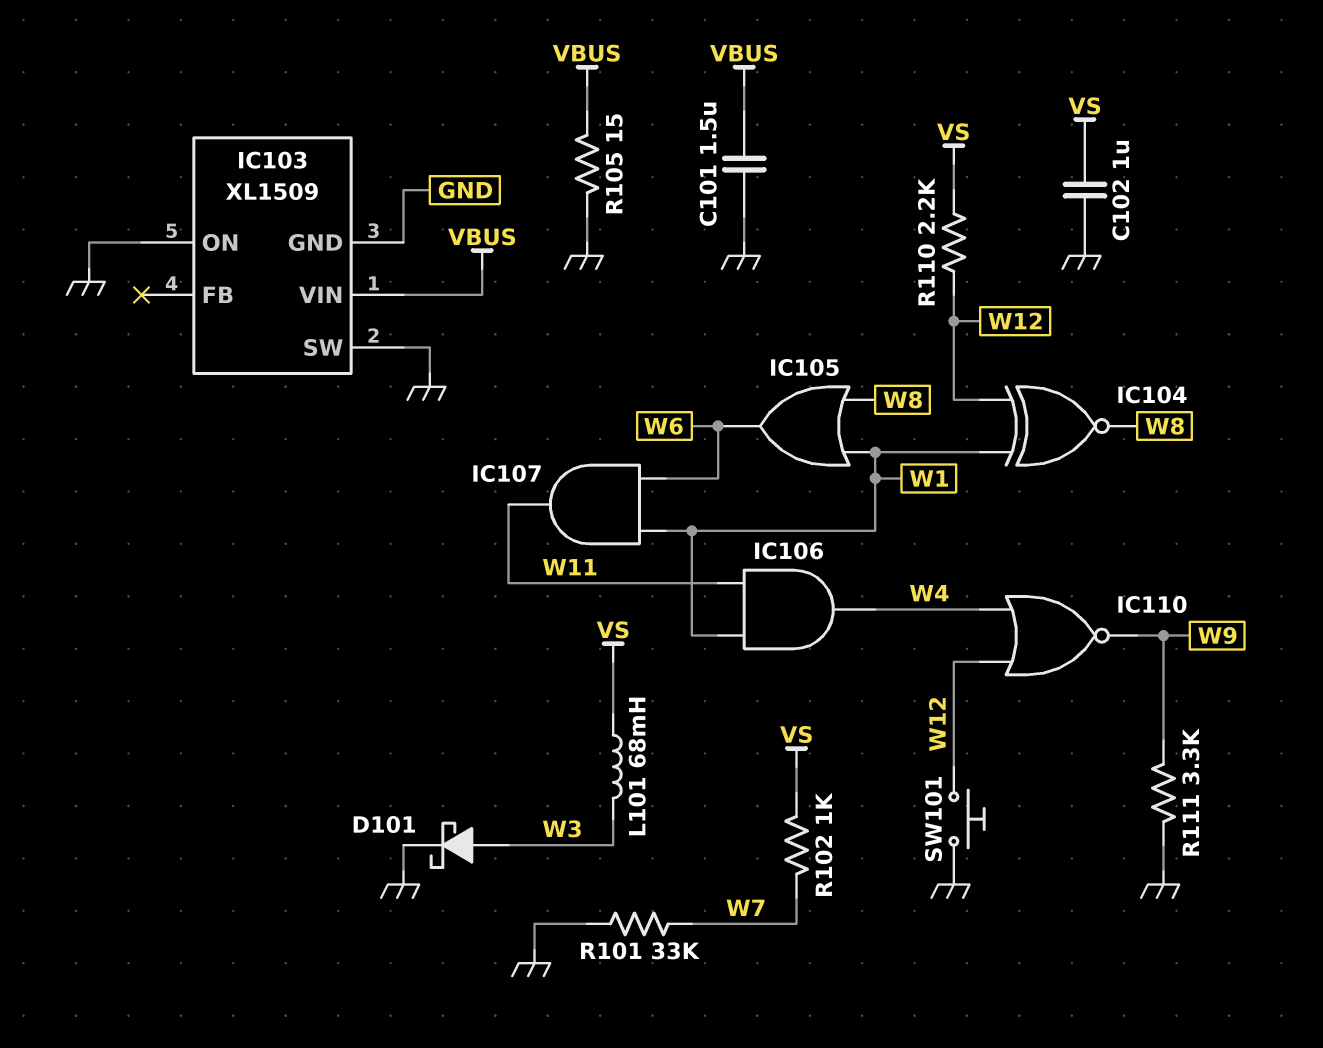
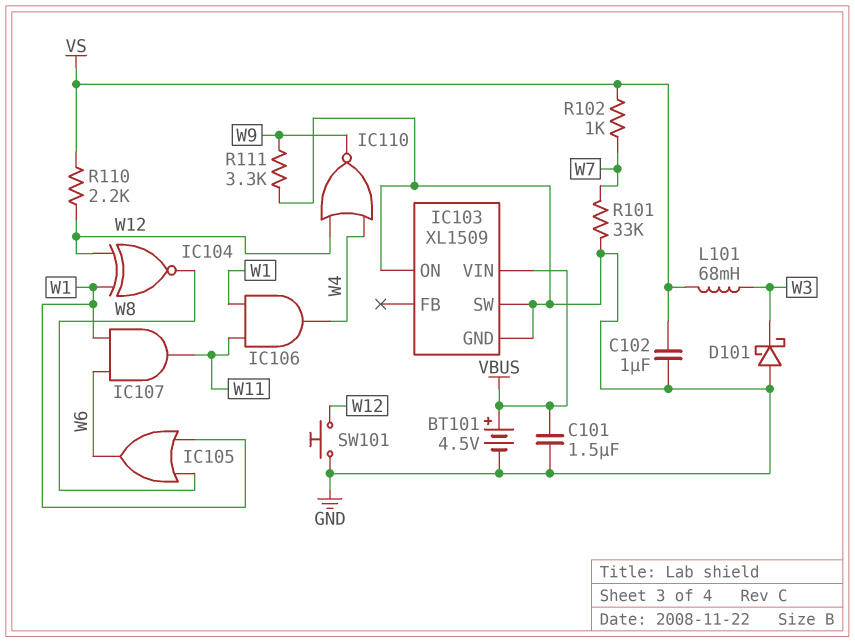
BT101: none -> 4.5V (plus VBUS, minus GND)
D101: schottky (A W3, K GND) -> schottky (A GND, K W3)
R105: 15 (GND, VBUS) -> none

